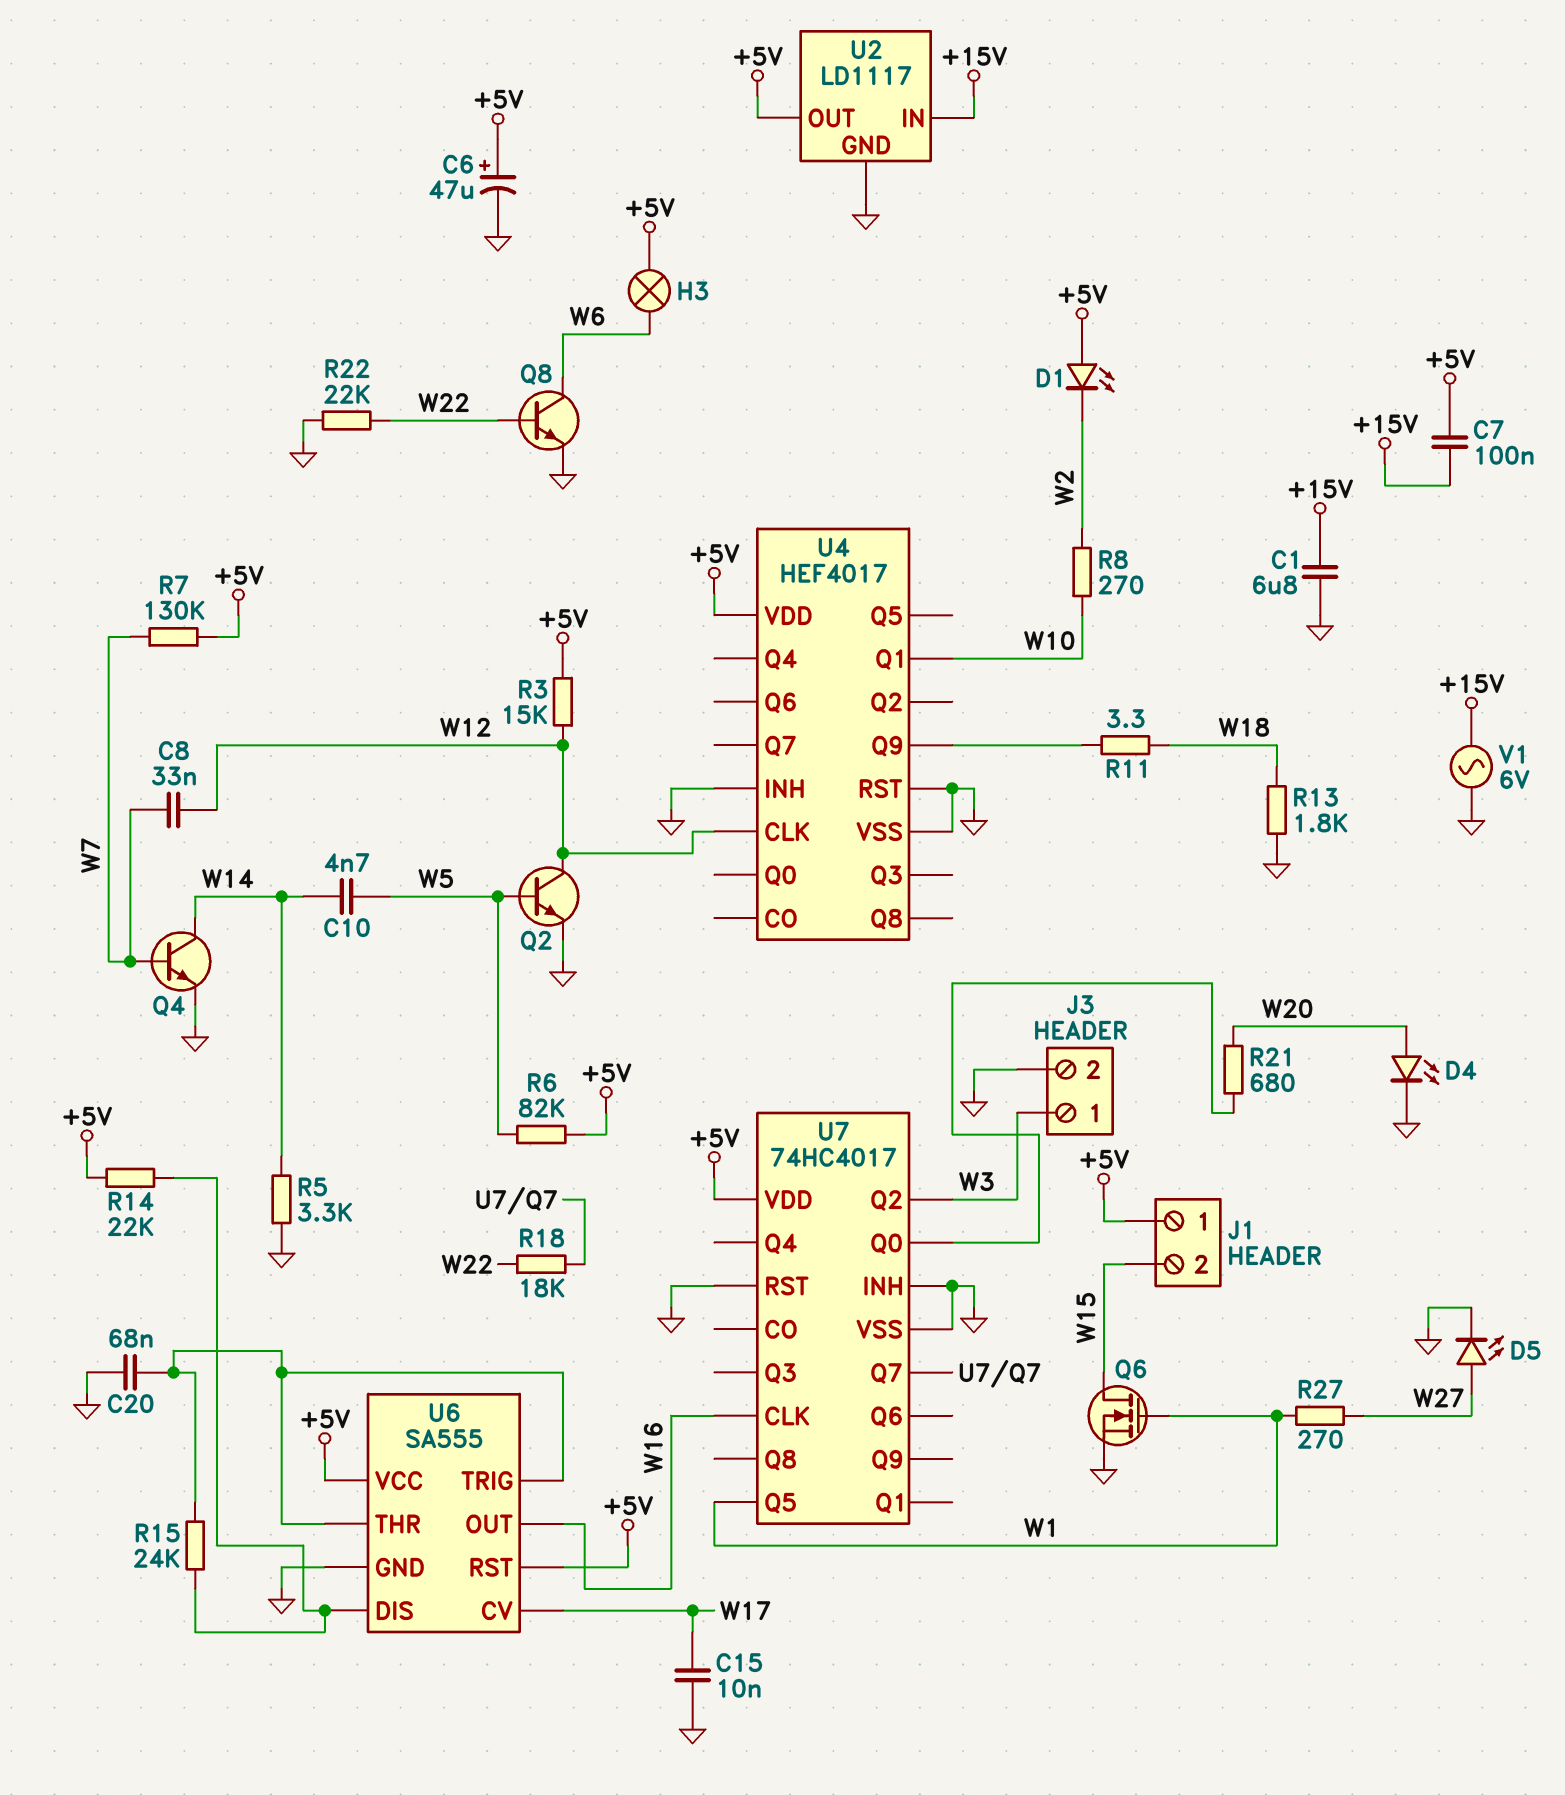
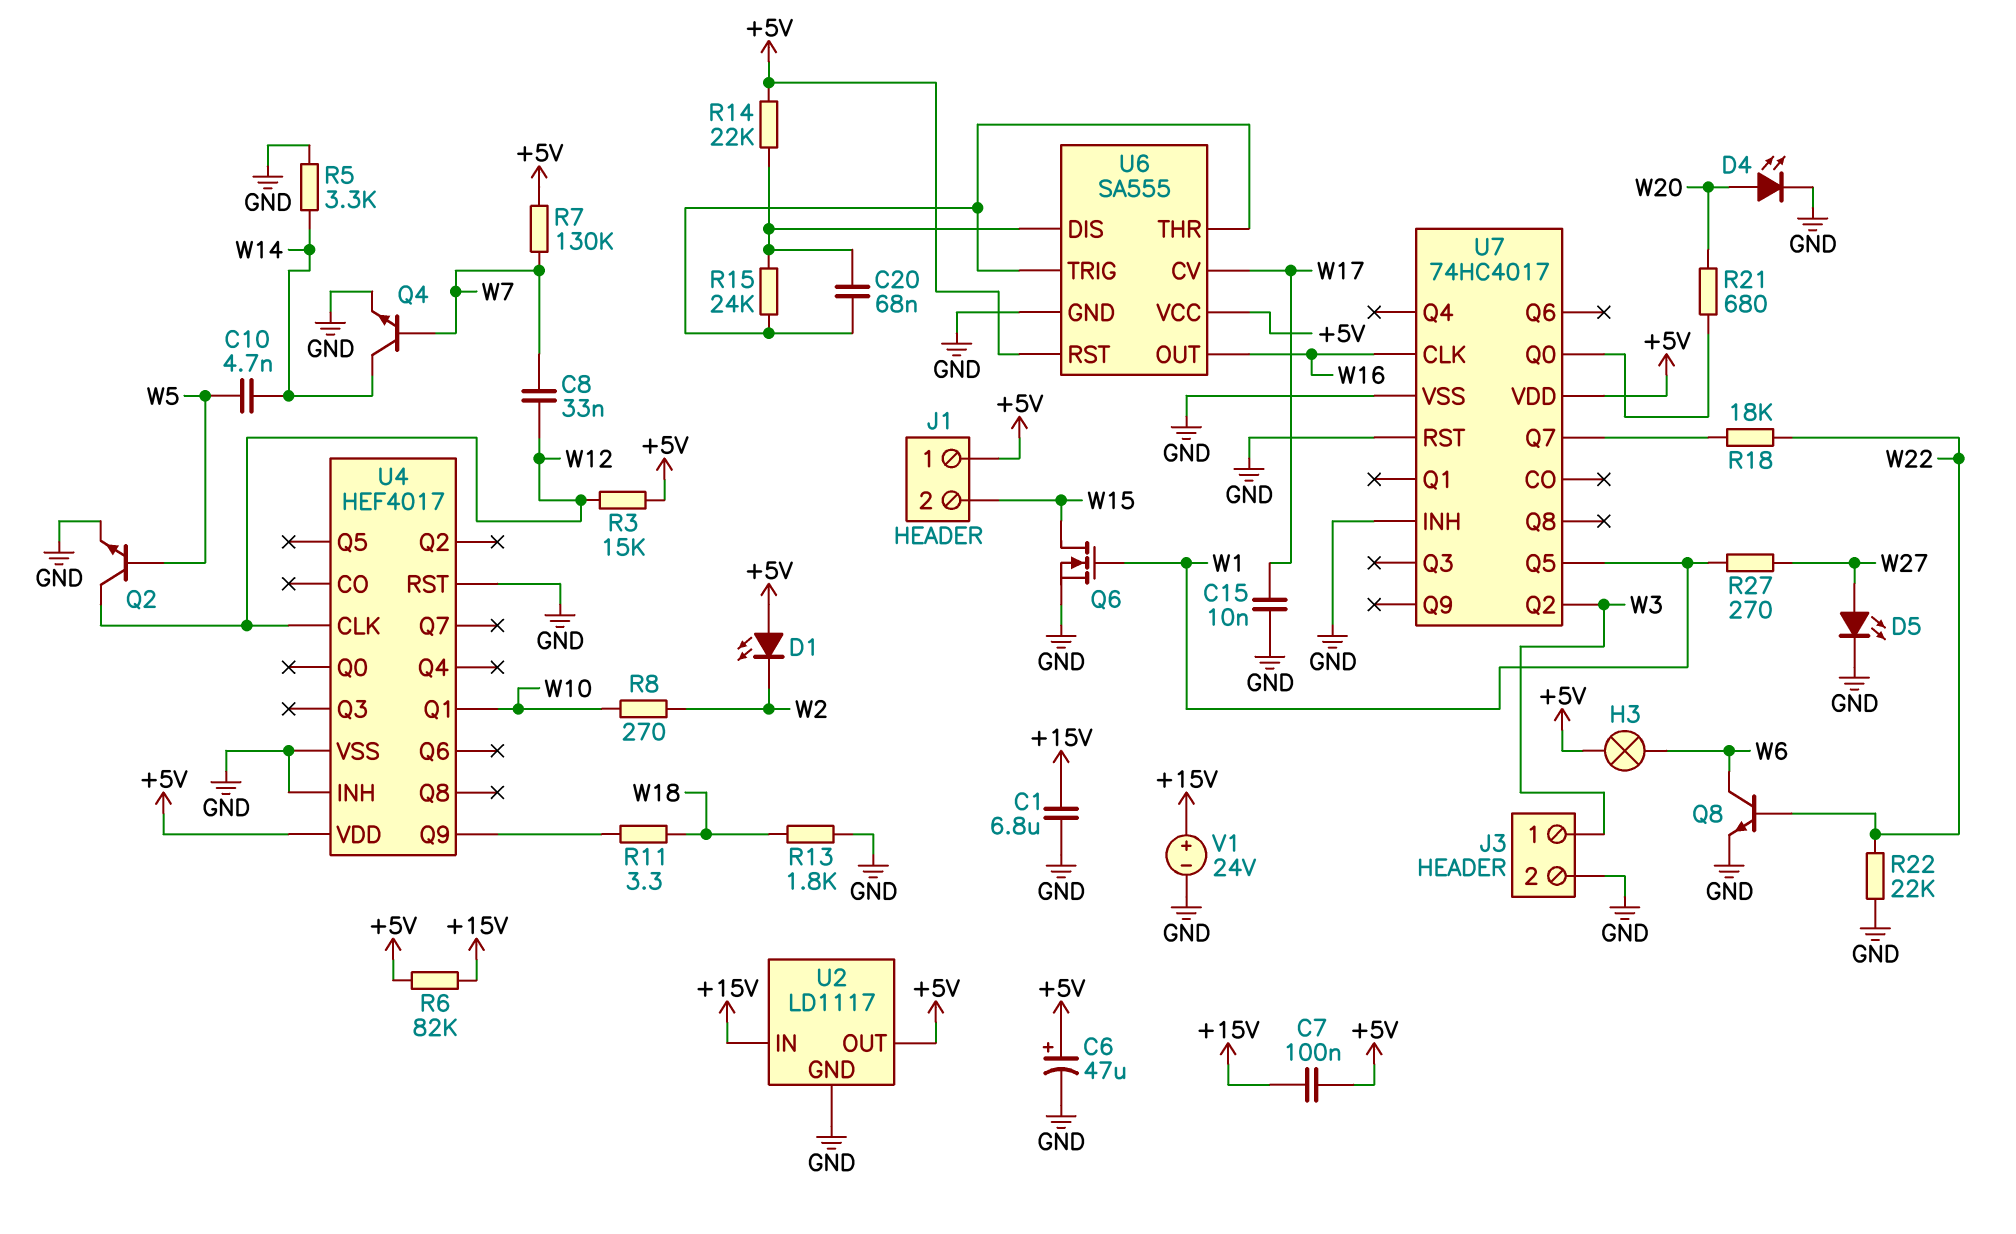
C20: 68nF (GND, U6/THR) -> 68nF (U6/DIS, U6/THR)
R6: 82k (+5V, W5) -> 82k (+5V, +15V)
V1: AC 6V (+15V, GND) -> 24V (plus +15V, minus GND)

